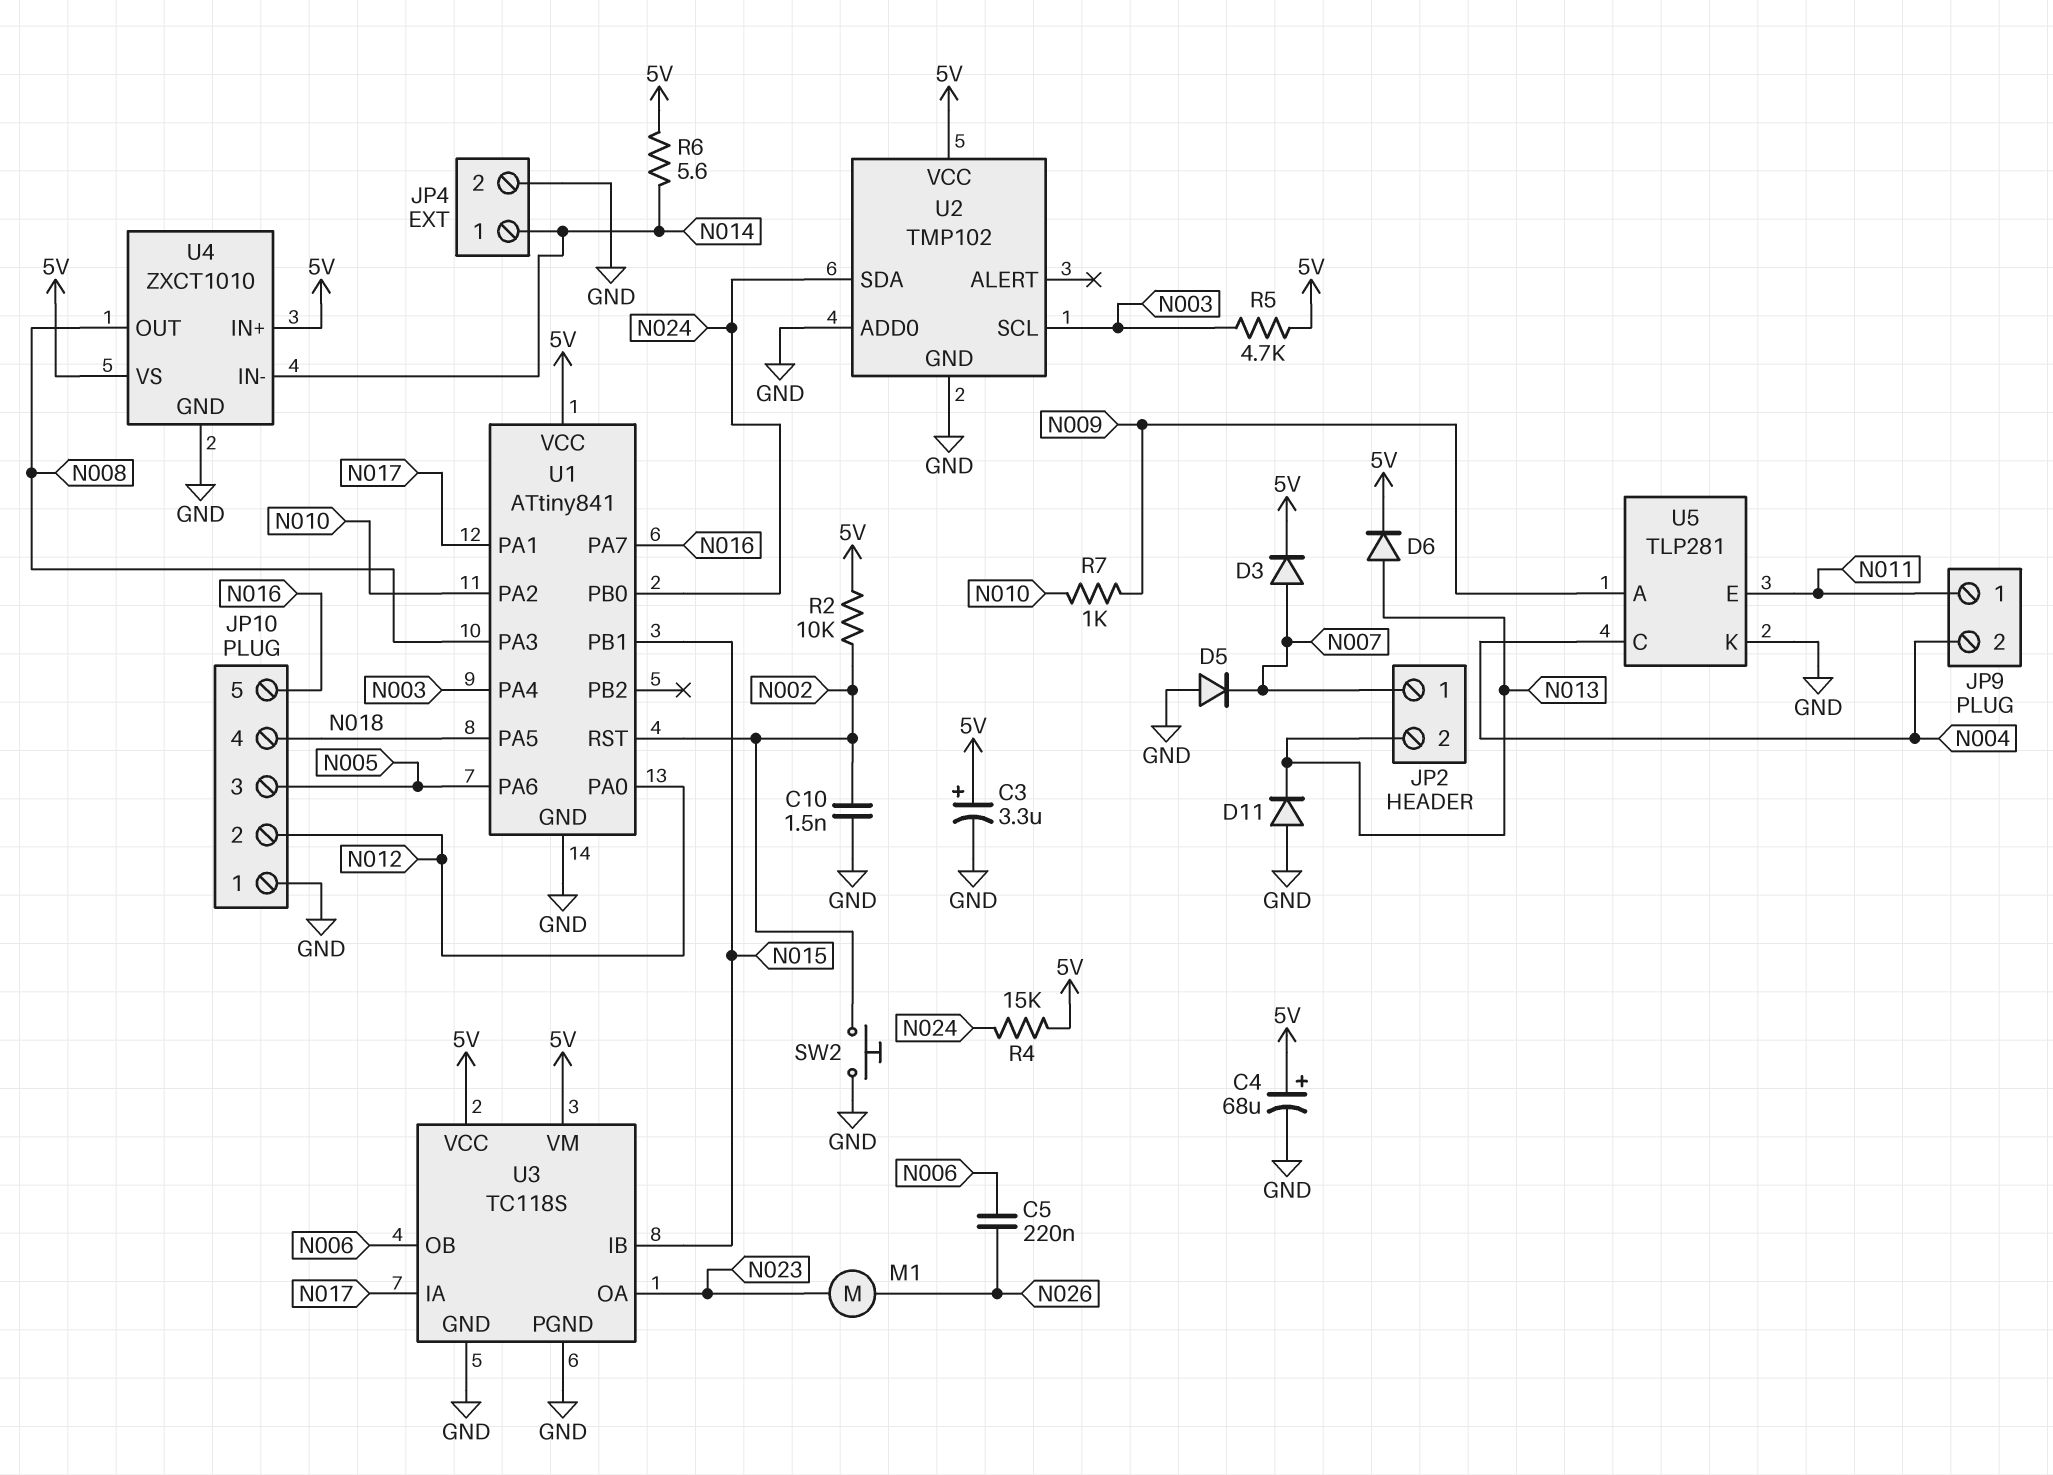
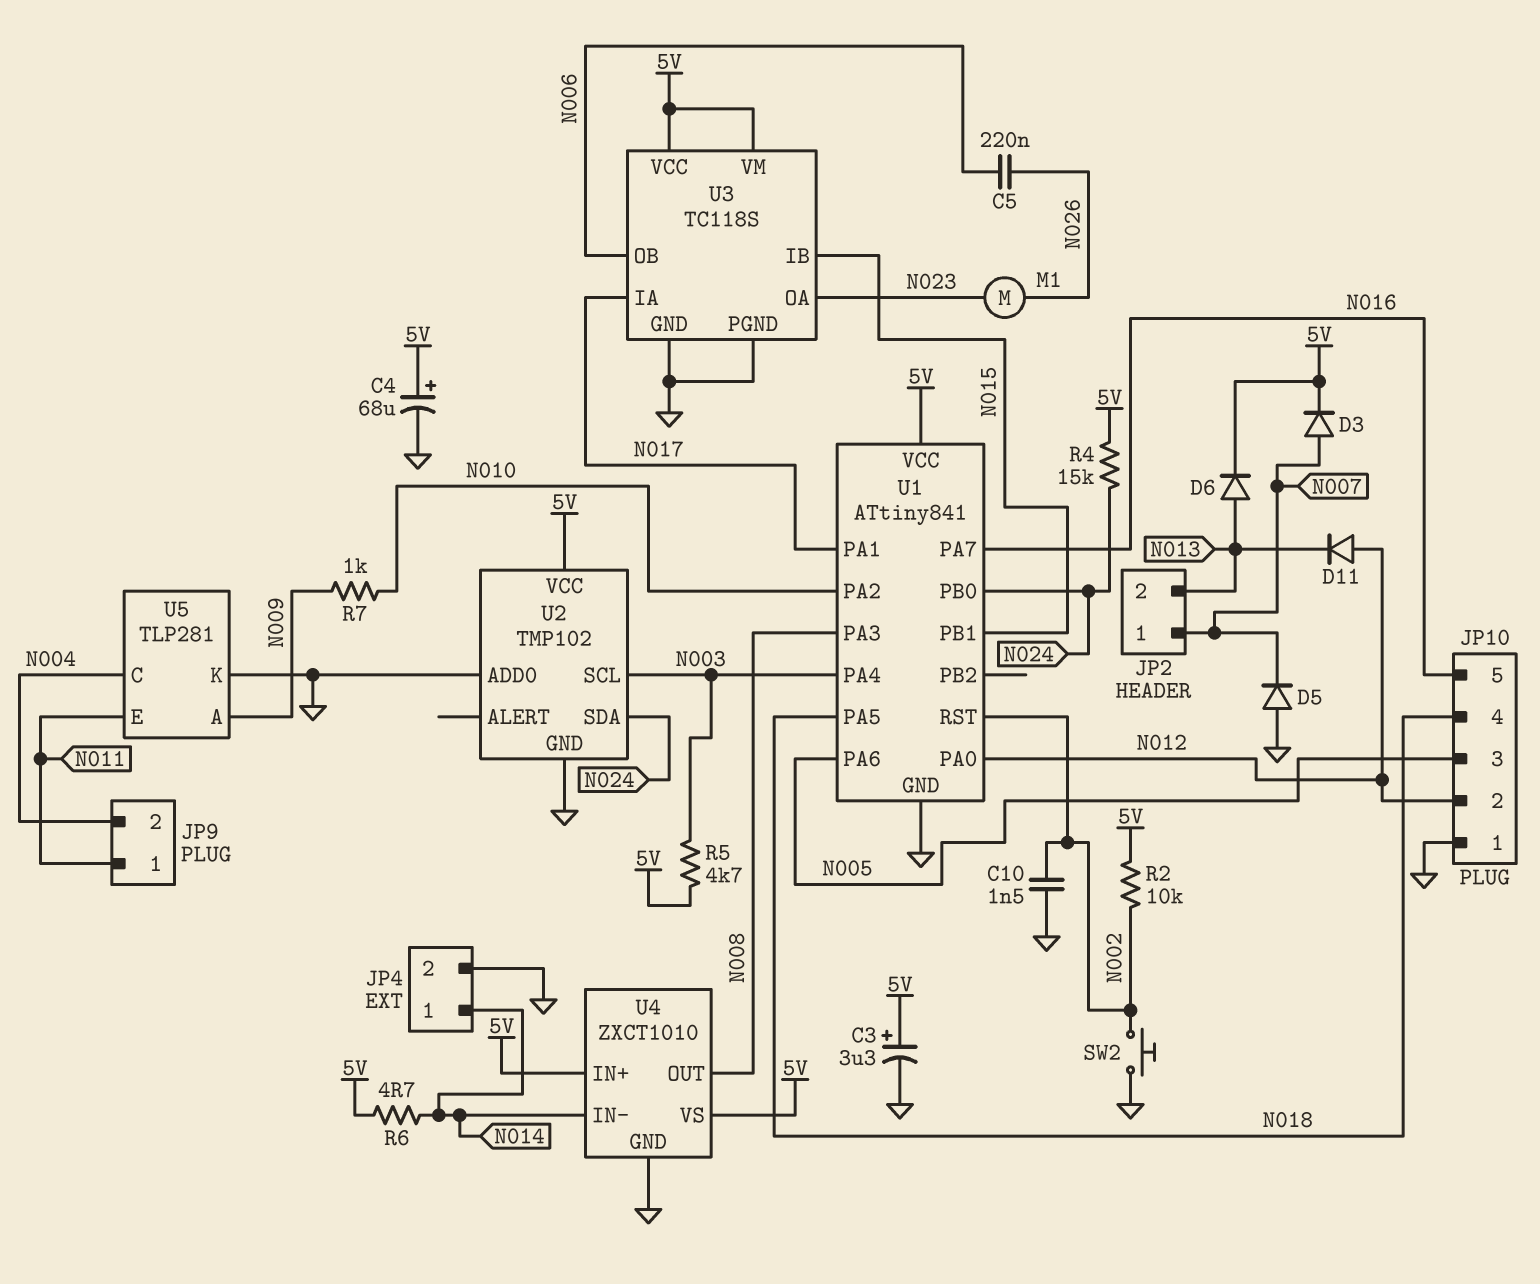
D11: diode (A GND, K N013) -> diode (A N012, K N013)
R6: 5.6 (5V, N014) -> 4.7 (5V, N014)

